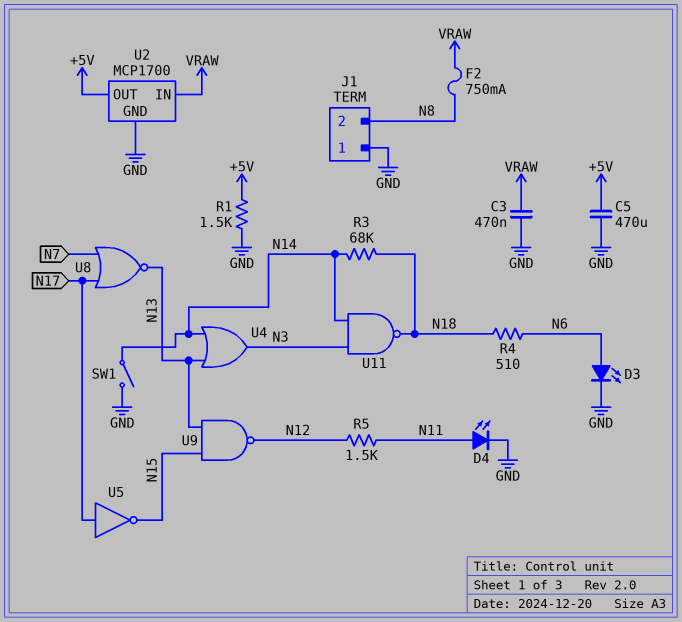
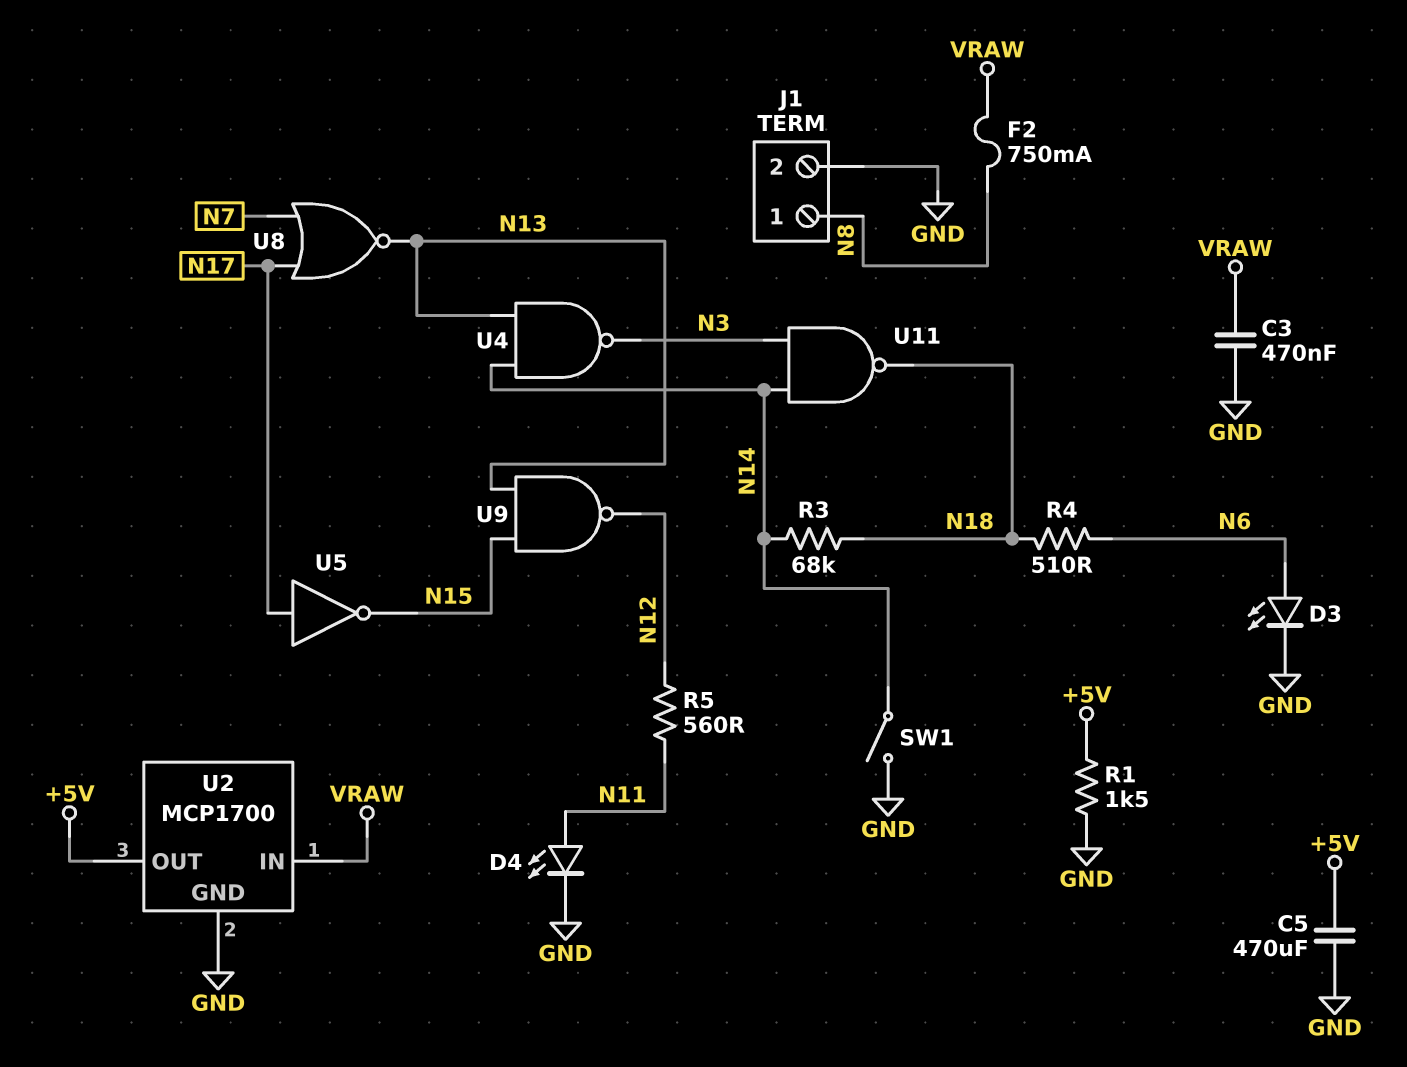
J1 pin 1: GND -> N8
J1 pin 2: N8 -> GND
R5: 1.5k (N11, N12) -> 560 (N11, N12)
U4: OR (in N13, in N14, out N3) -> NAND (in N13, in N14, out N3)

